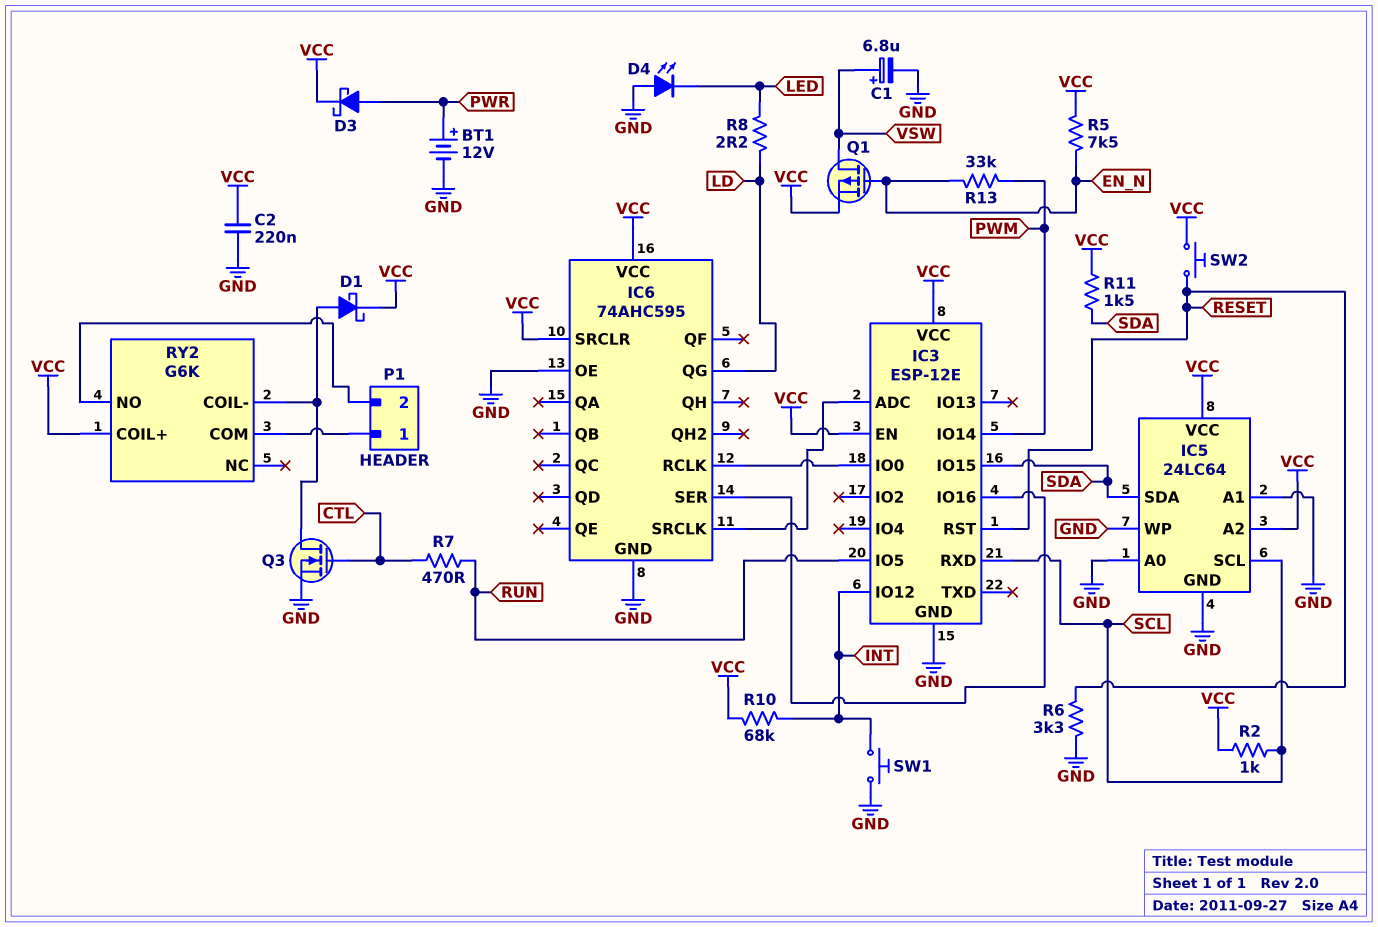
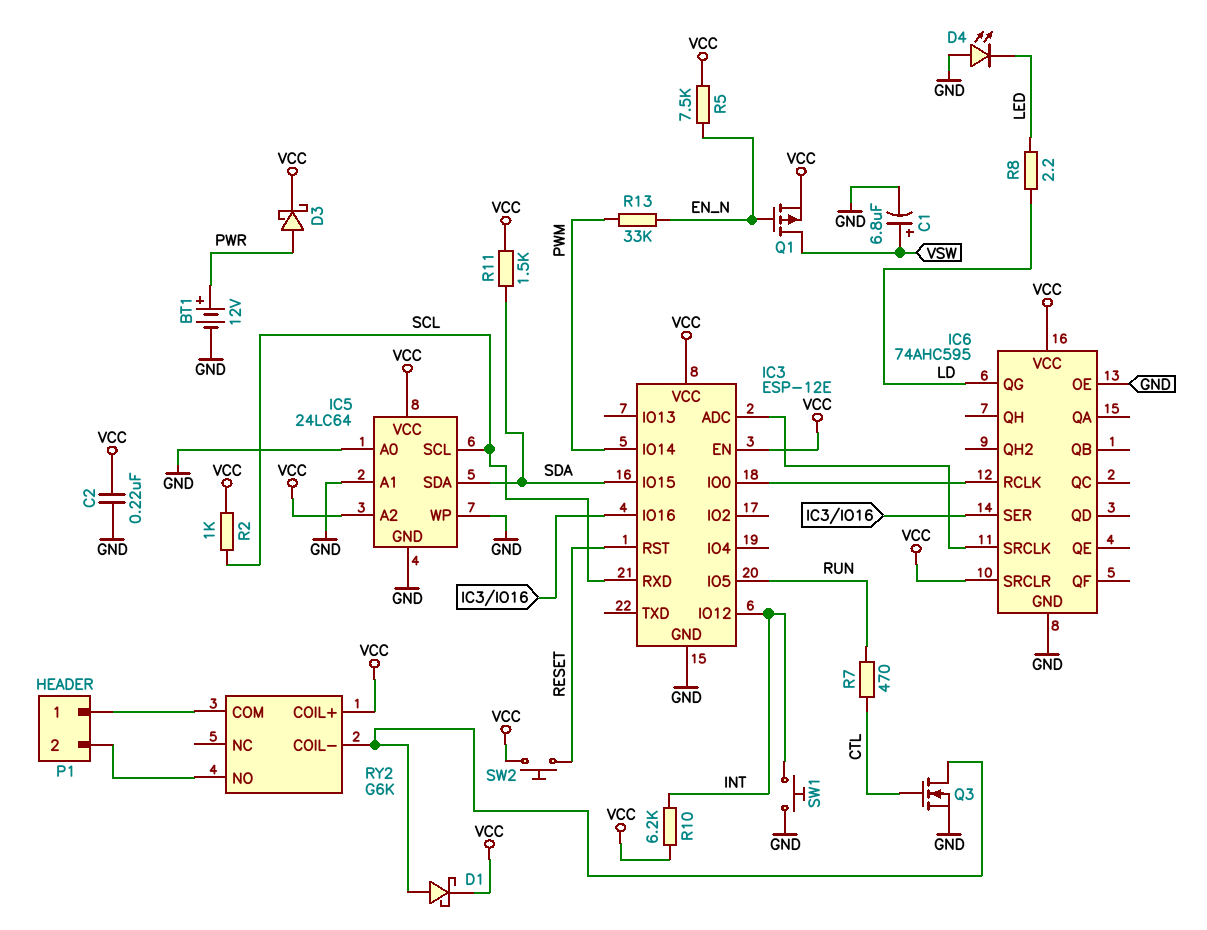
R6: 3.3k (GND, RESET) -> none
R10: 68k (INT, VCC) -> 6.2k (INT, VCC)

